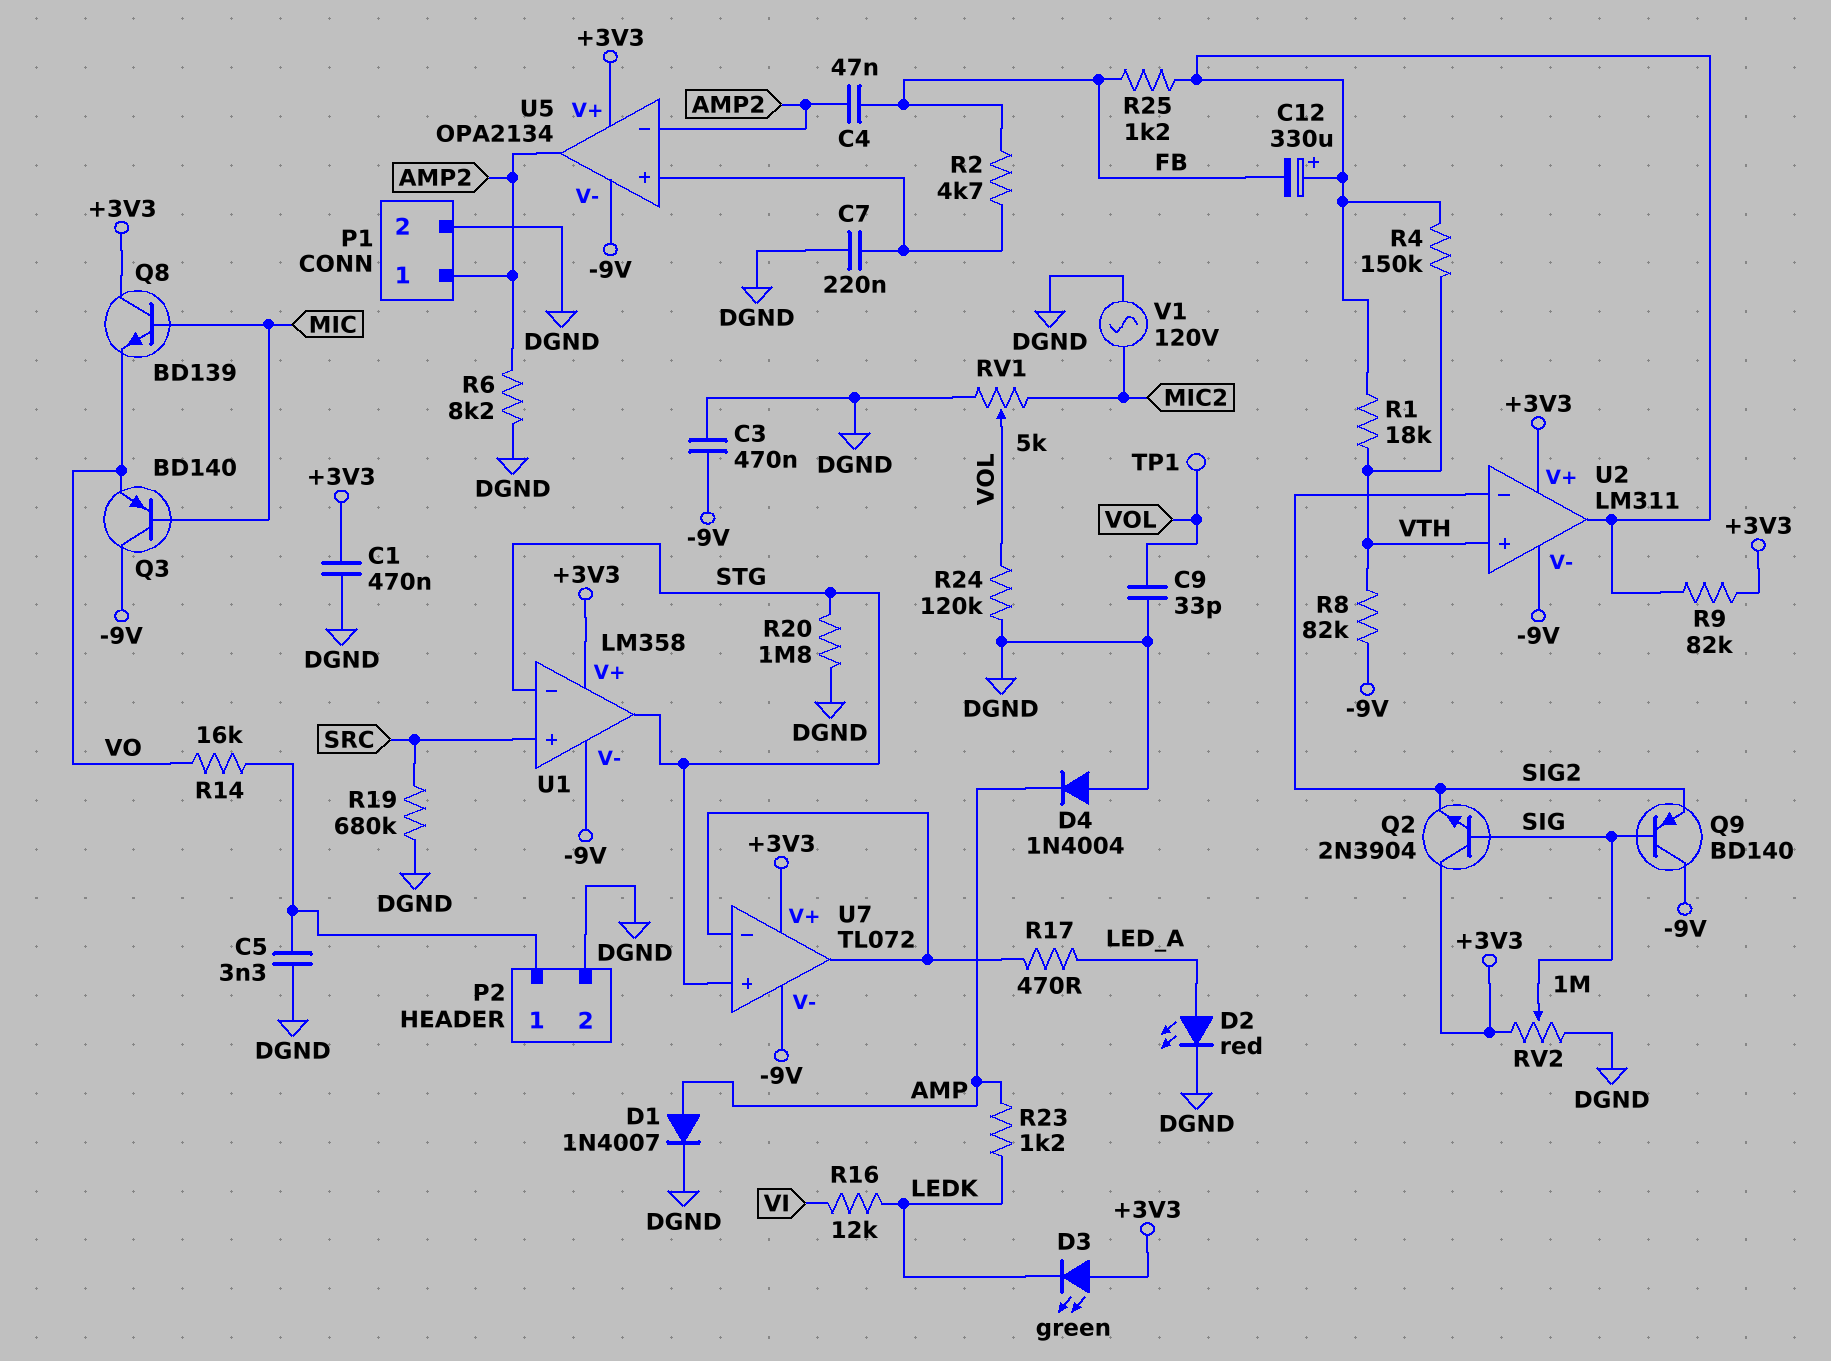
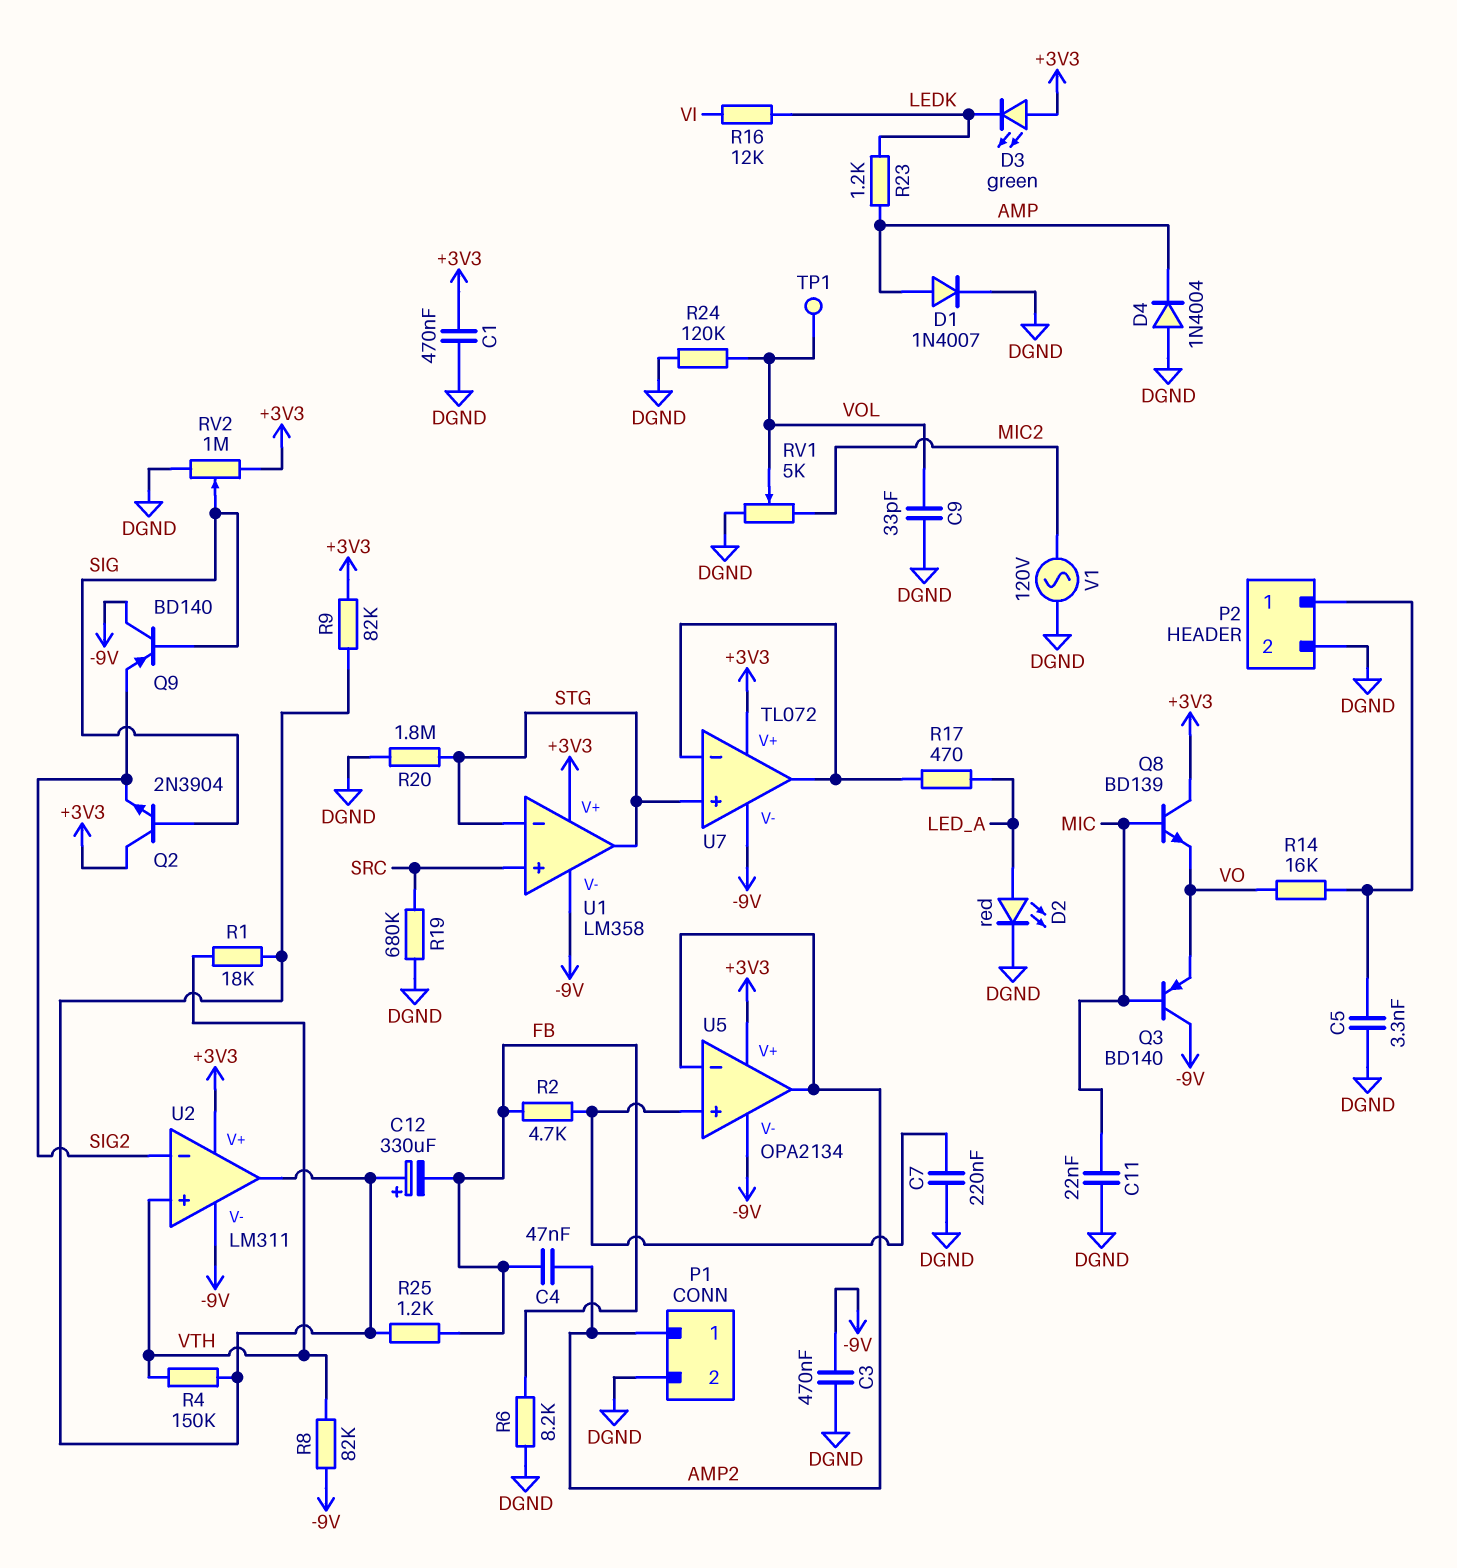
C11: none -> 22nF (DGND, MIC)
R6: 8.2k (AMP2, DGND) -> 8.2k (DGND, FB)

